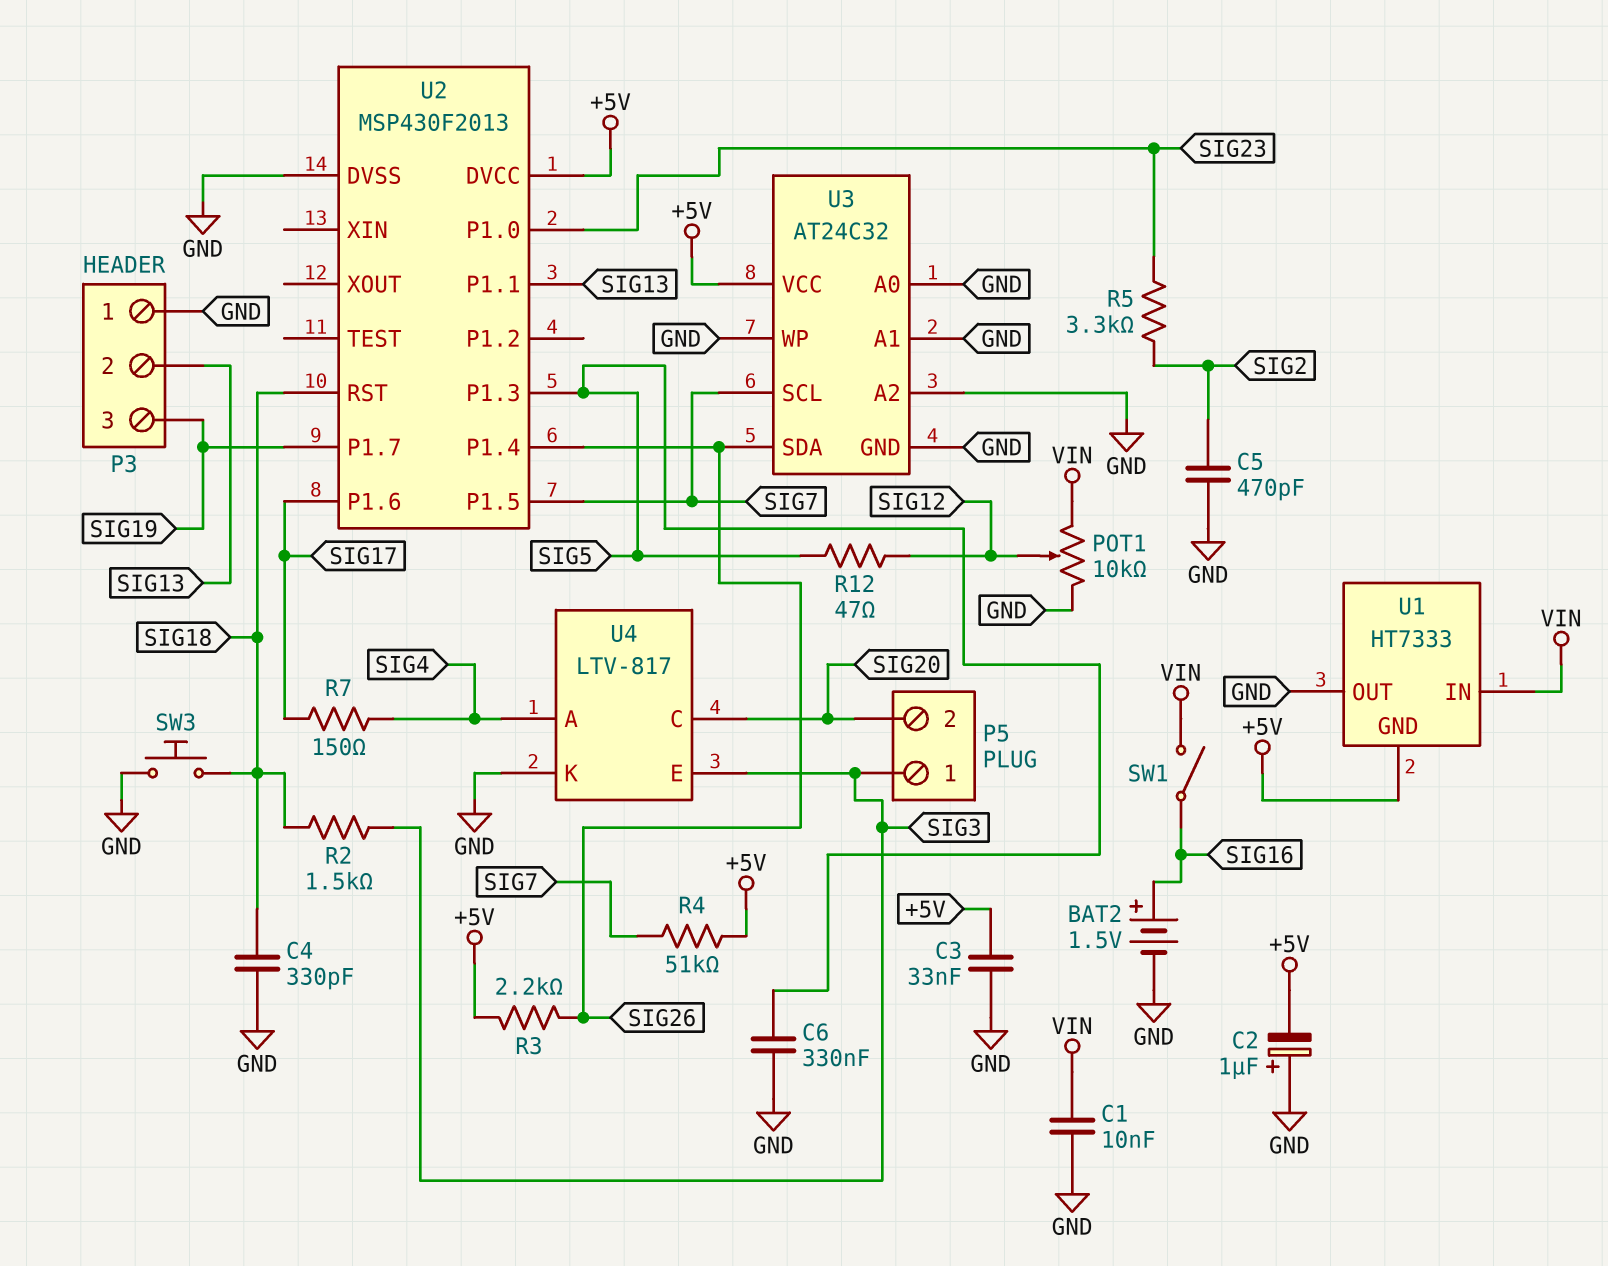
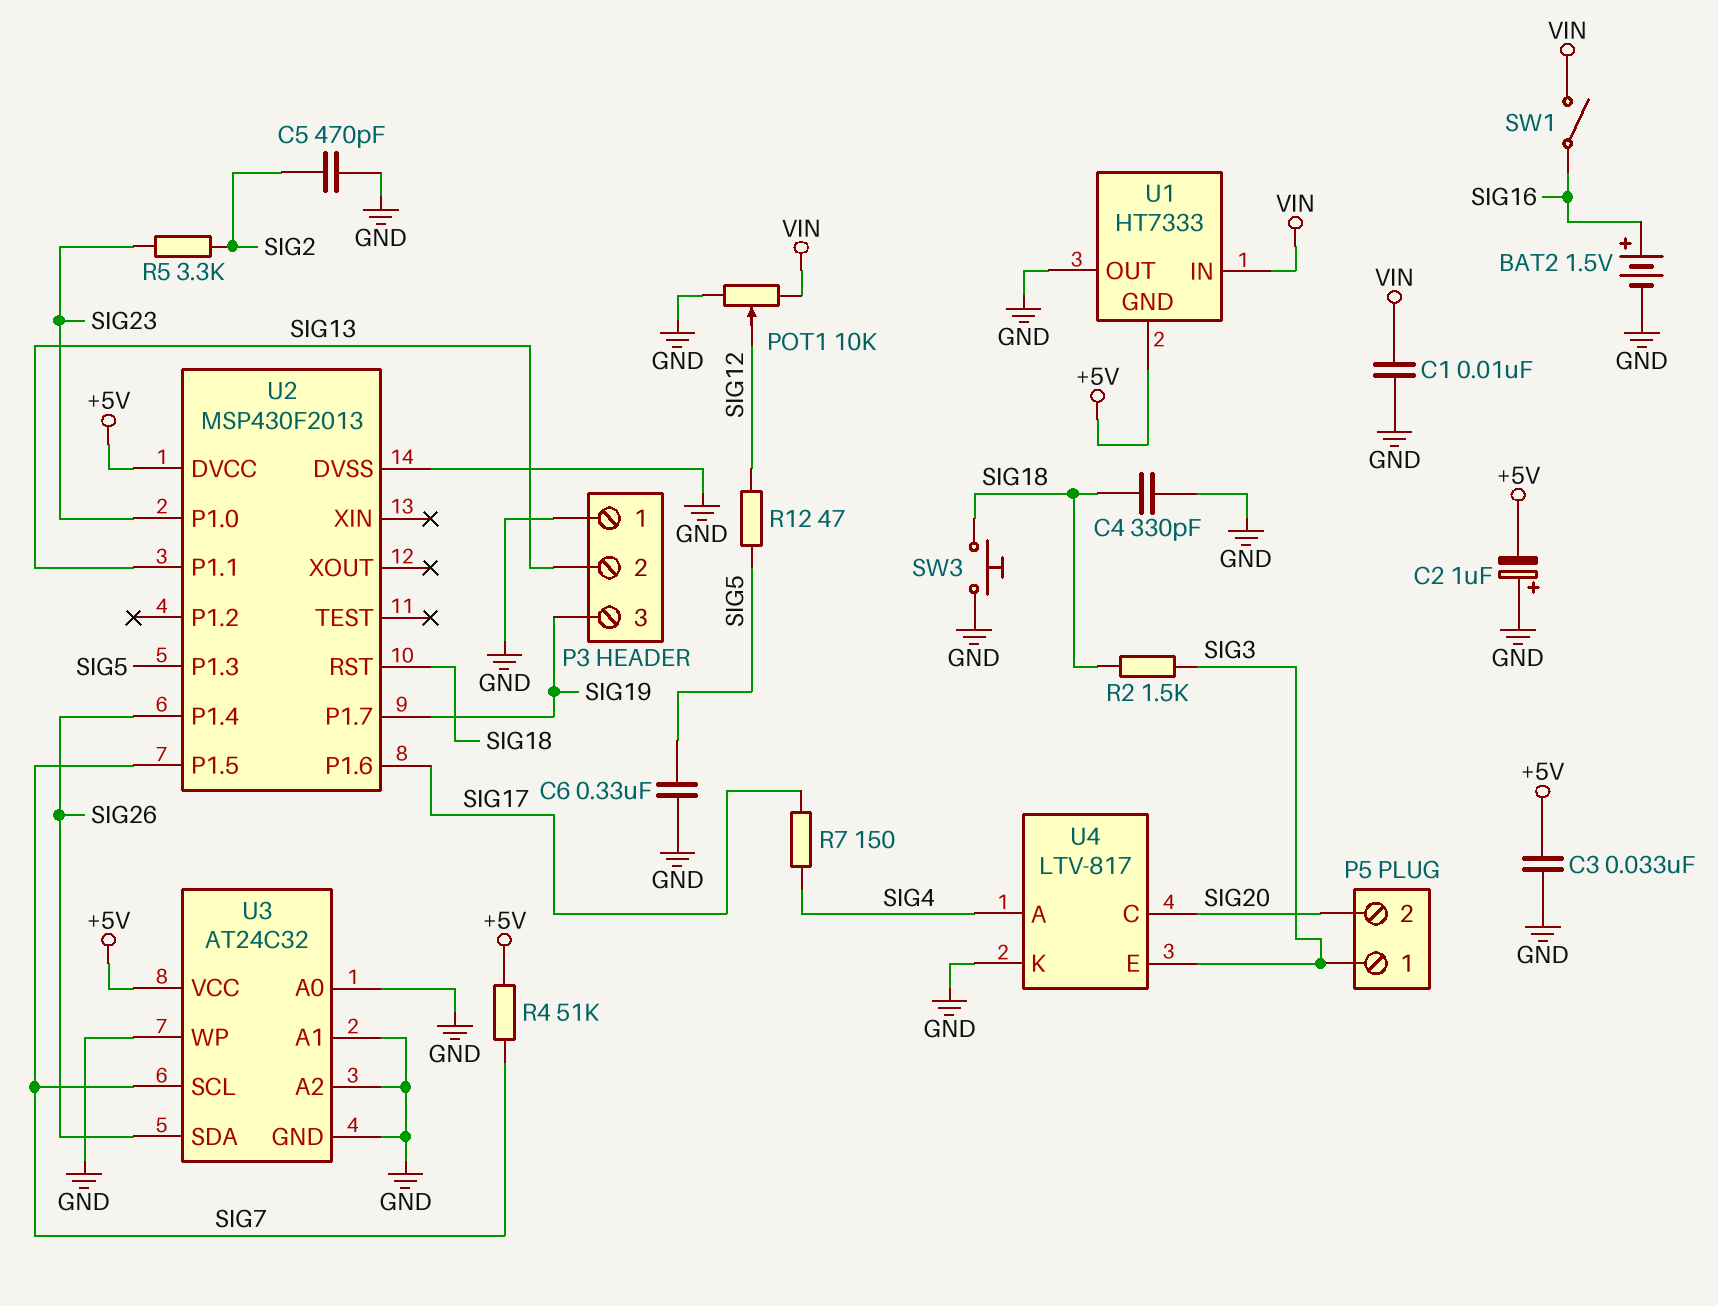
R3: 2.2k (+5V, SIG26) -> none

